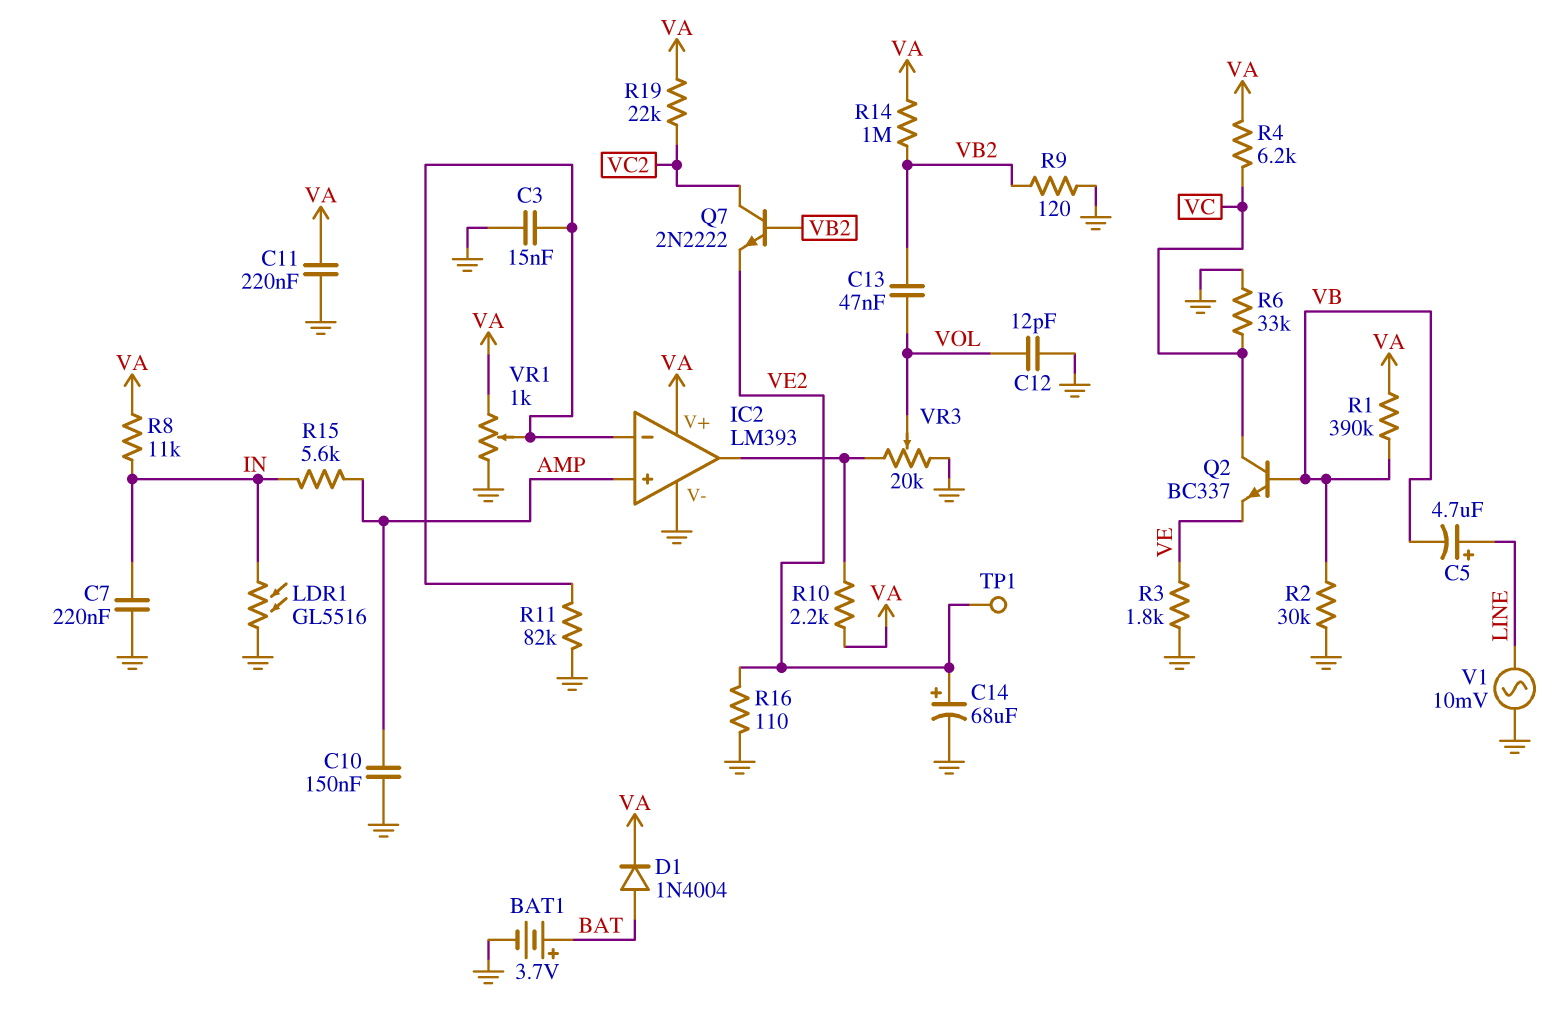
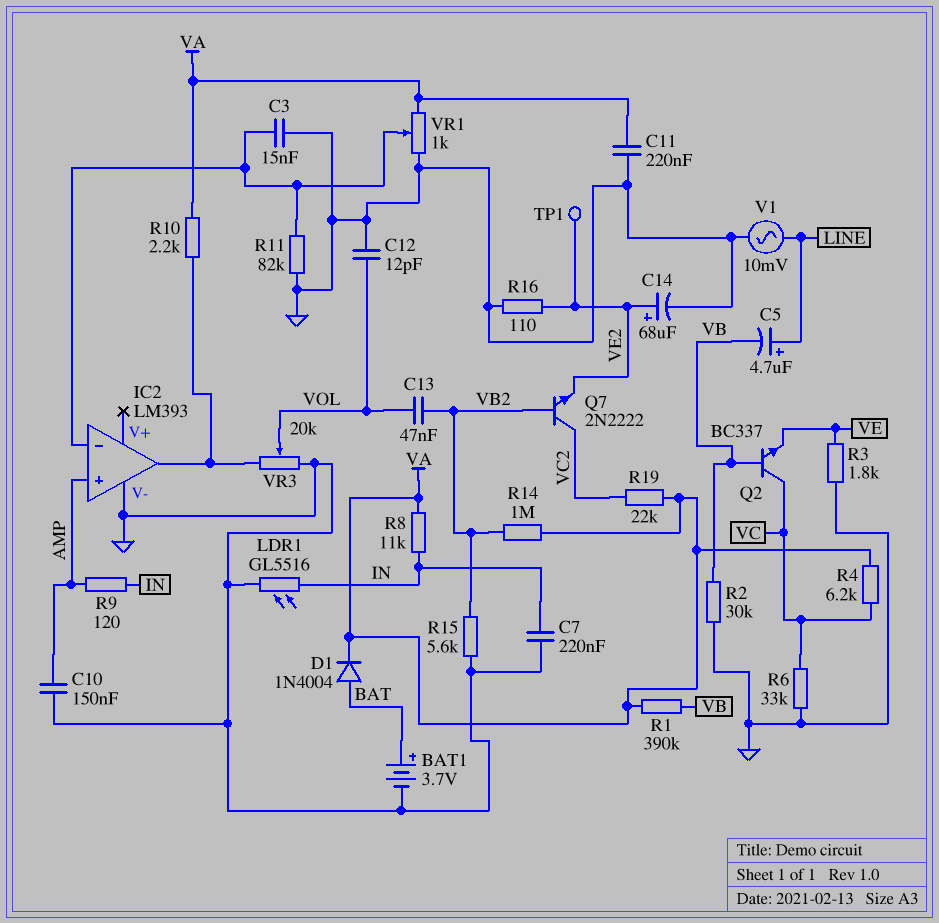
IC2 pin V+: VA -> none
R9: 120 (GND, VB2) -> 120 (AMP, IN)
R15: 5.6k (AMP, IN) -> 5.6k (GND, VB2)

